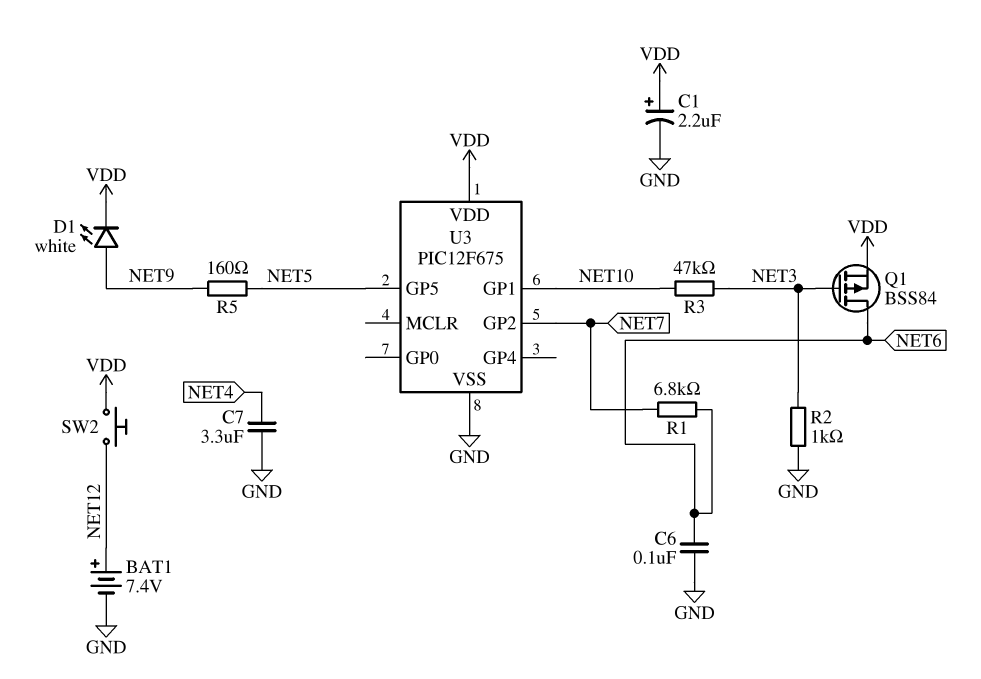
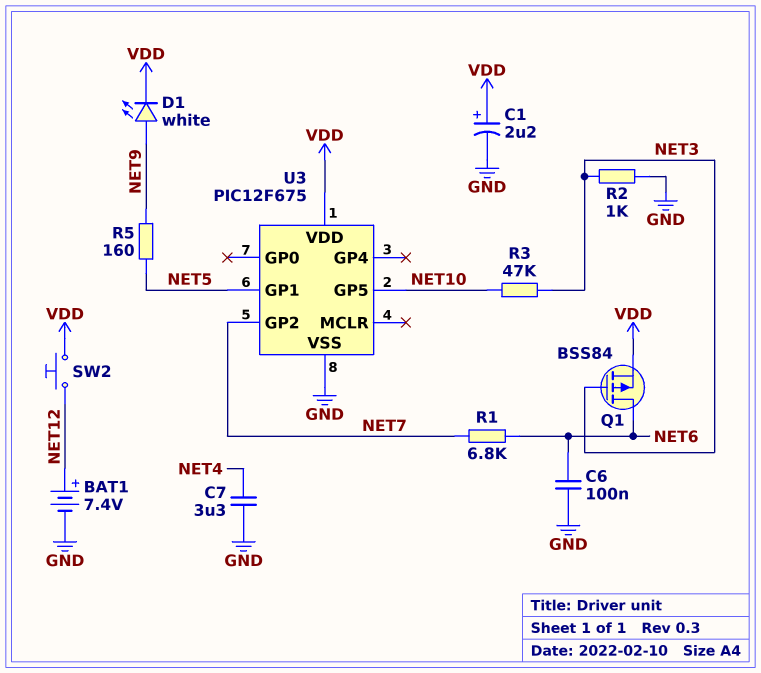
U3 pin GP1: NET10 -> NET5
U3 pin GP5: NET5 -> NET10

